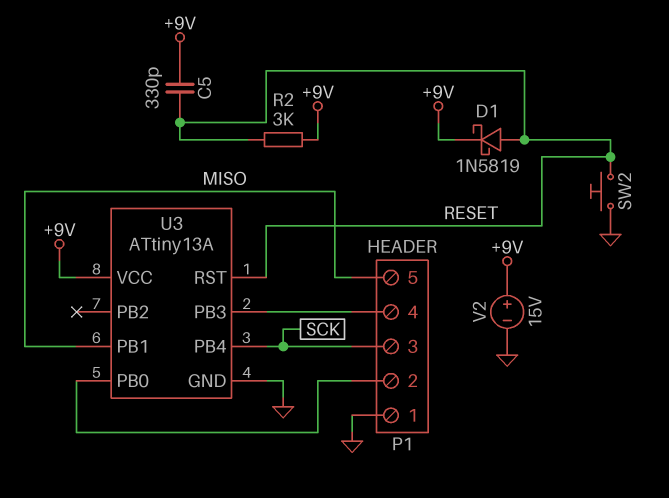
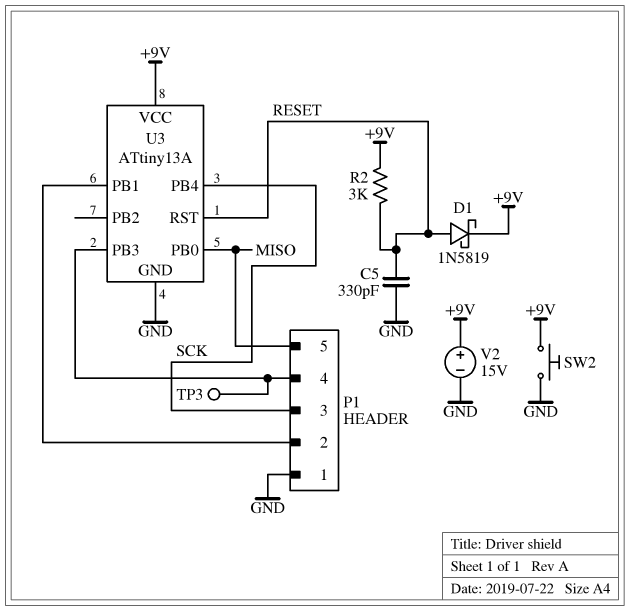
C5: 330pF (+9V, RESET) -> 330pF (GND, RESET)
SW2: button (GND, RESET) -> button (+9V, GND)
TP3: none -> test point (P1/4)
U3 pin PB0: P1/2 -> MISO
U3 pin PB1: MISO -> P1/2

